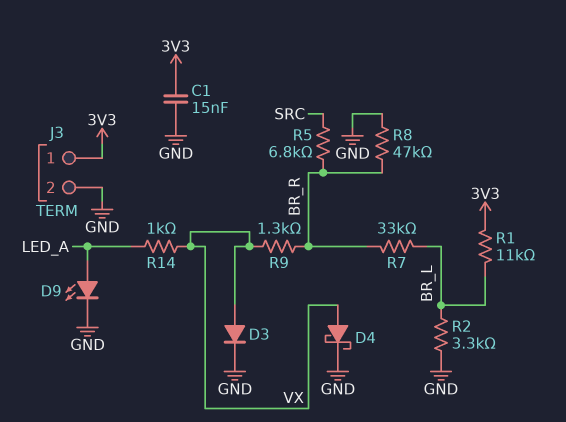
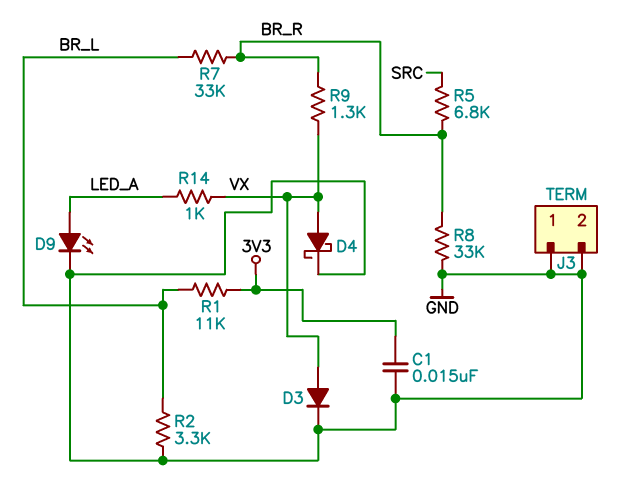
J3 pin 1: 3V3 -> GND
R8: 47k (BR_R, GND) -> 33k (BR_R, GND)

